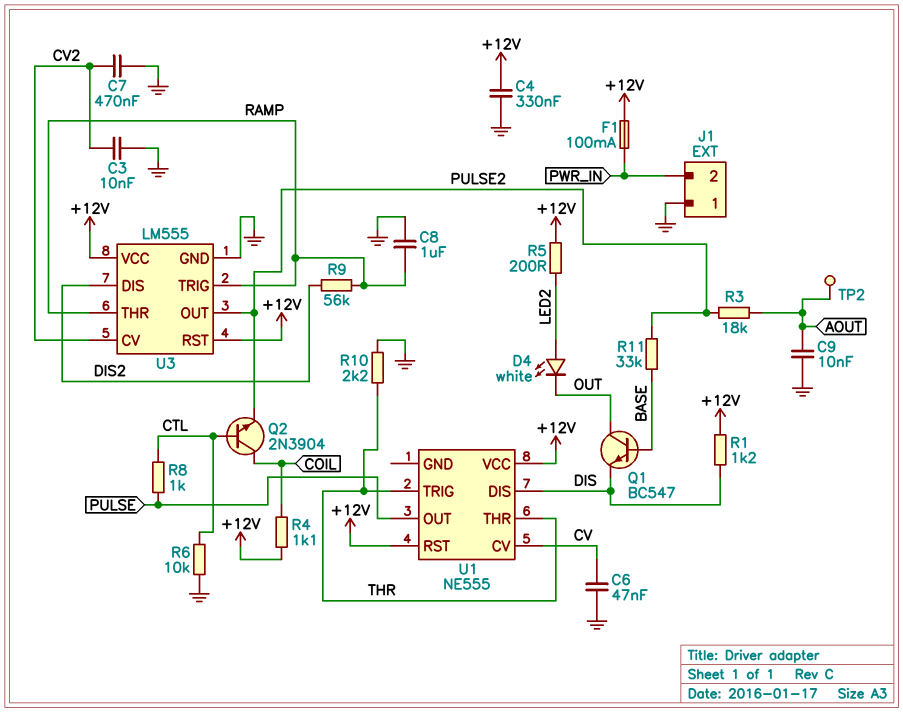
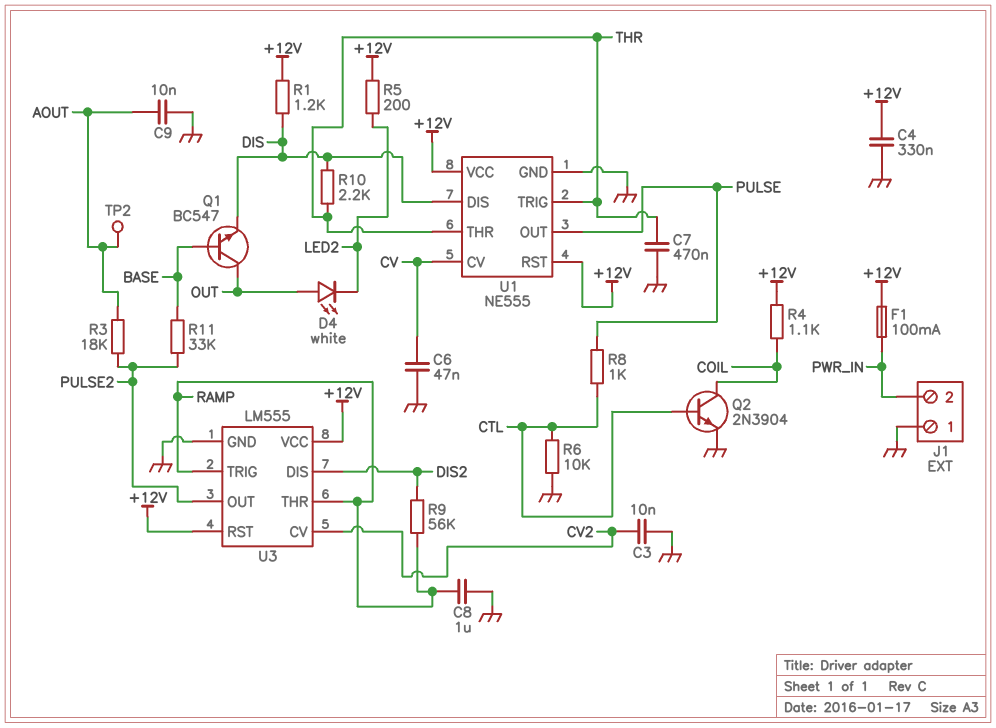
C7: 470nF (CV2, GND) -> 470nF (GND, THR)
D4: LED white (A LED2, K OUT) -> LED white (A OUT, K LED2)
Q2: NPN 2N3904 (B CTL, C COIL, E PULSE2) -> NPN 2N3904 (B CTL, C COIL, E GND)
R10: 2.2k (GND, THR) -> 2.2k (DIS, THR)
U1 pin GND: none -> GND

